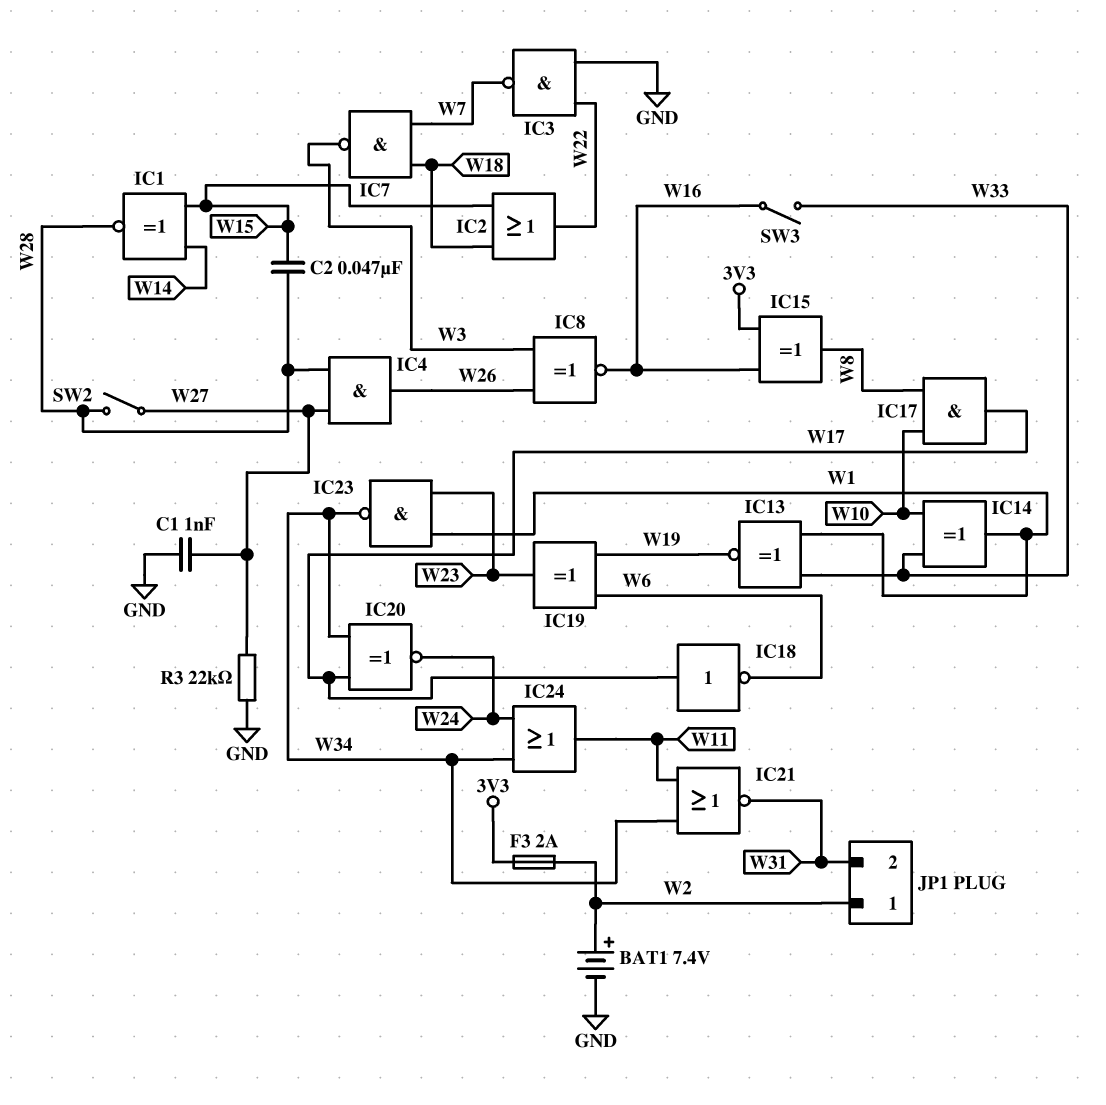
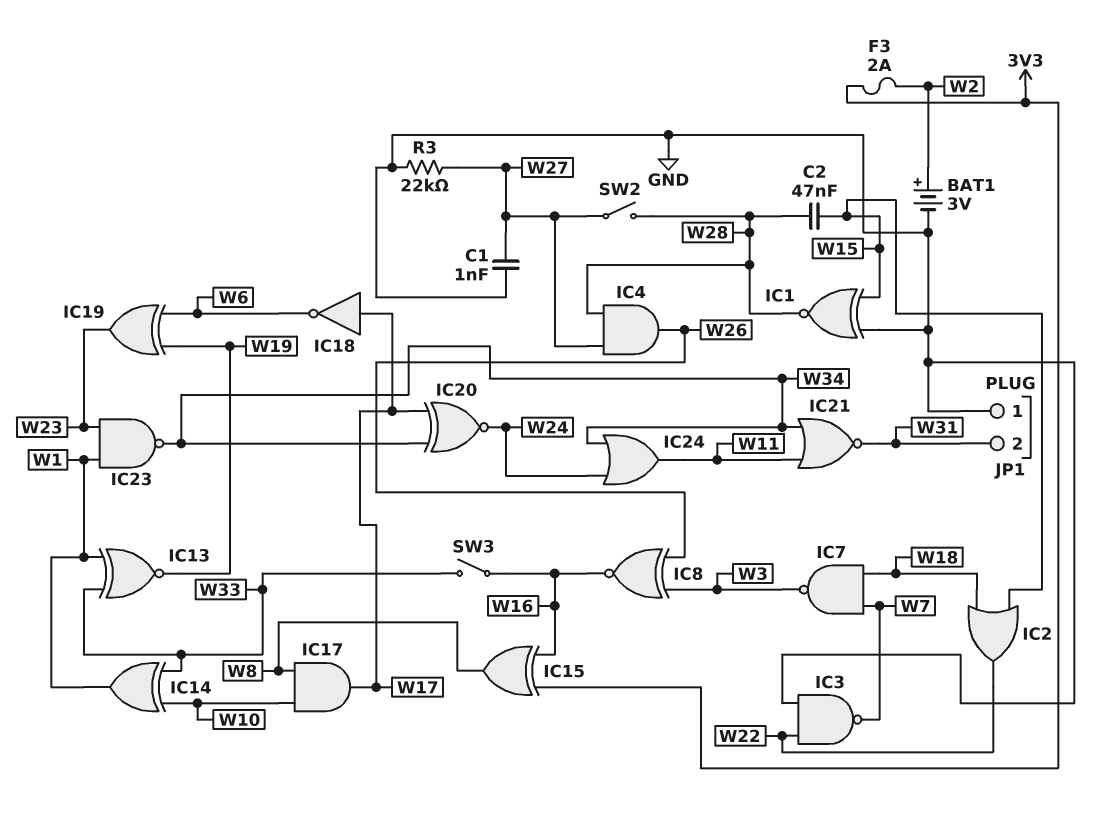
BAT1: 7.4V (plus W2, minus GND) -> 3V (plus W2, minus GND)
IC1: XNOR (in W14, in W15, out W28) -> XNOR (in GND, in W15, out W28)
JP1 pin 1: W2 -> GND

